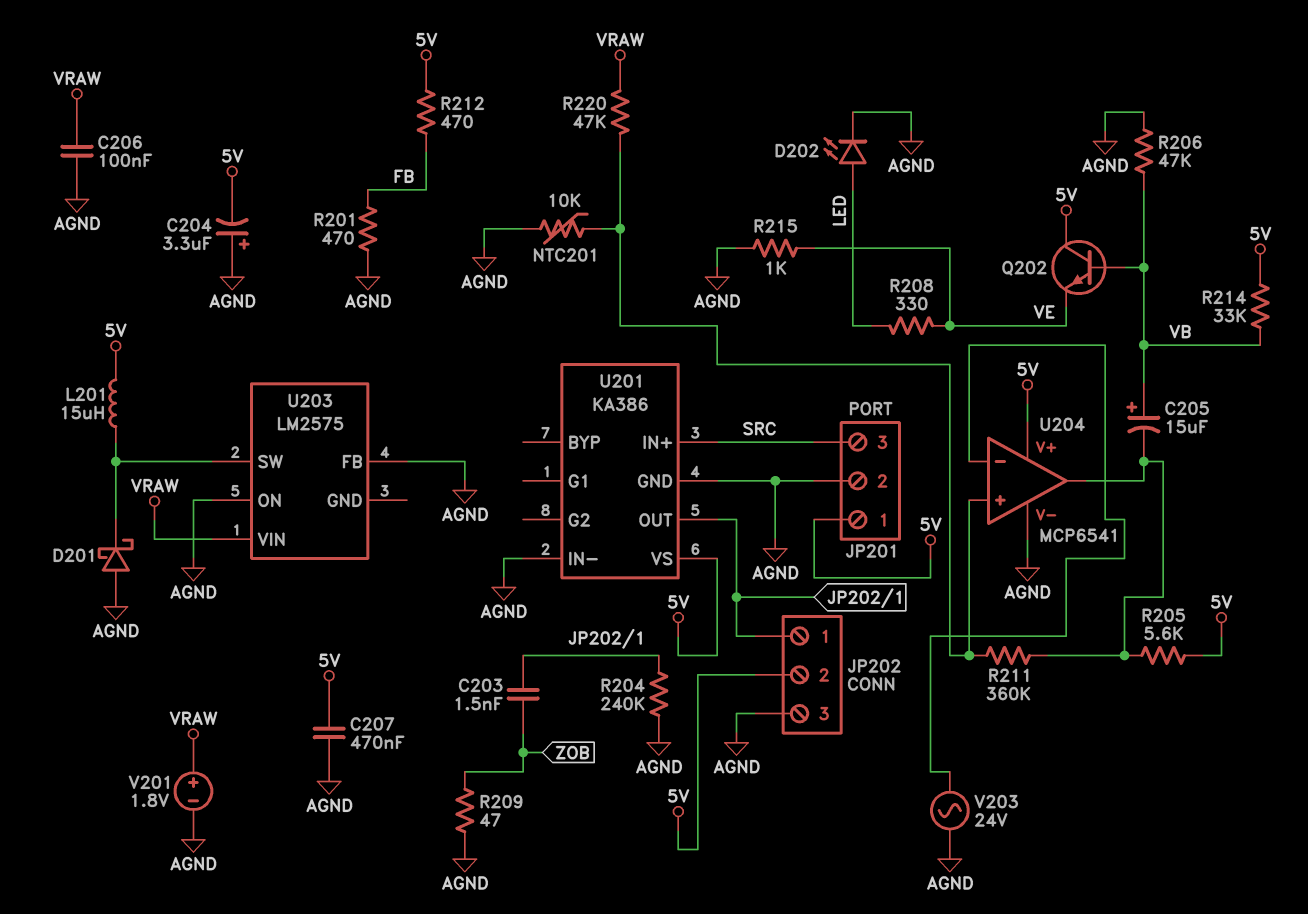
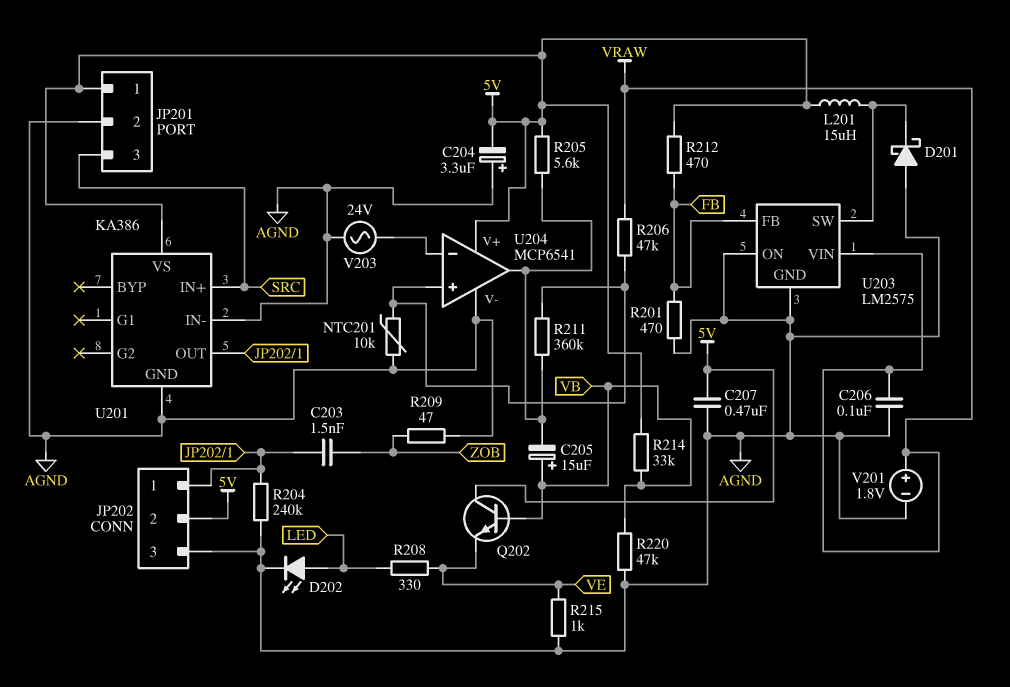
R206: 47k (AGND, VB) -> 47k (U204/in+, VRAW)
R220: 47k (U204/in+, VRAW) -> 47k (AGND, VB)
U203 pin FB: AGND -> FB
U203 pin GND: none -> AGND

